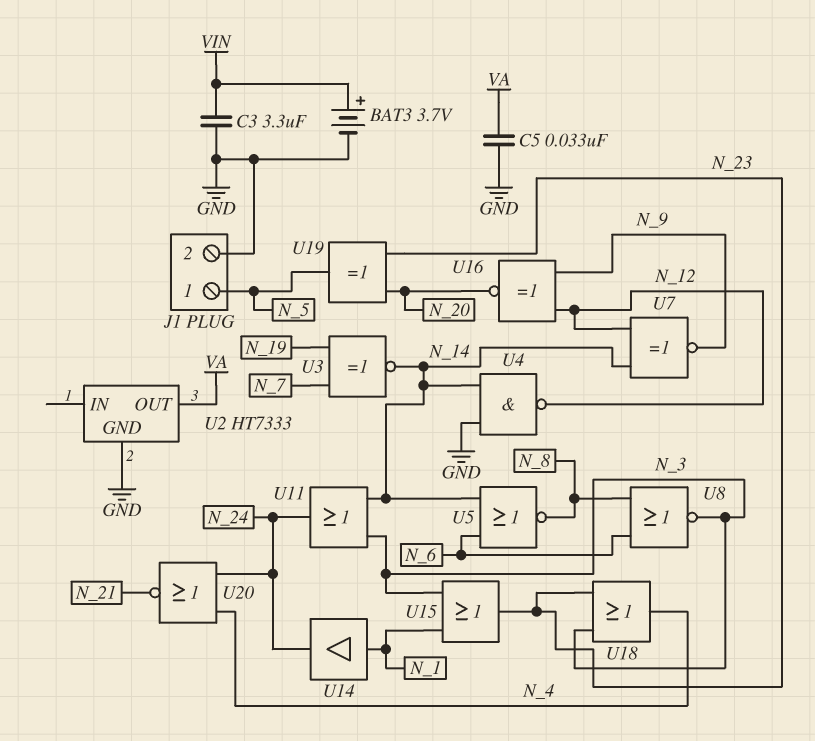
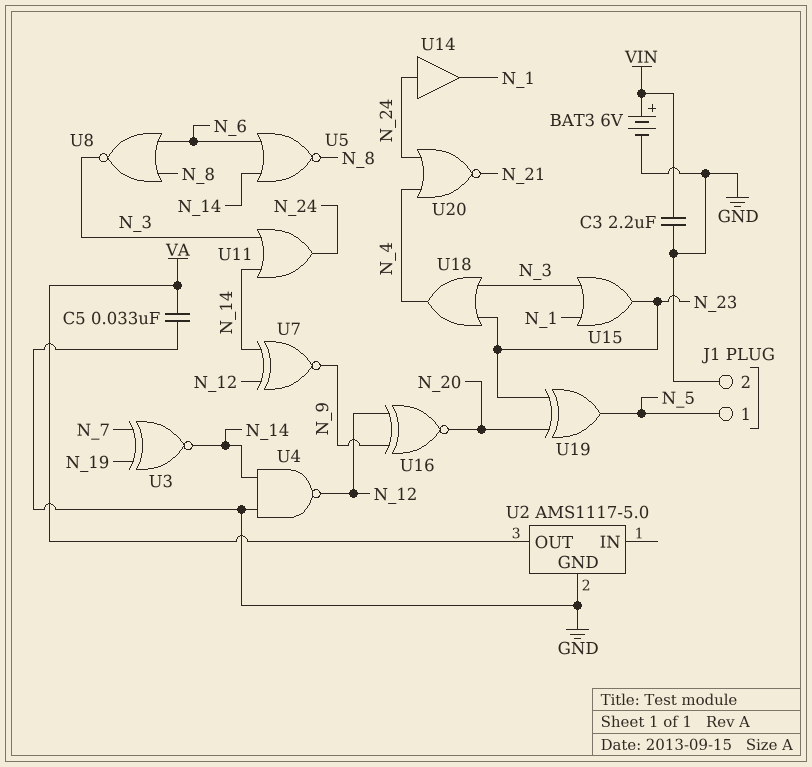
BAT3: 3.7V (plus VIN, minus GND) -> 6V (plus VIN, minus GND)
C3: 3.3uF (GND, VIN) -> 2.2uF (GND, VIN)
U2: HT7333 -> AMS1117-5.0
U14: buffer (in N_1, out N_24) -> buffer (in N_24, out N_1)

